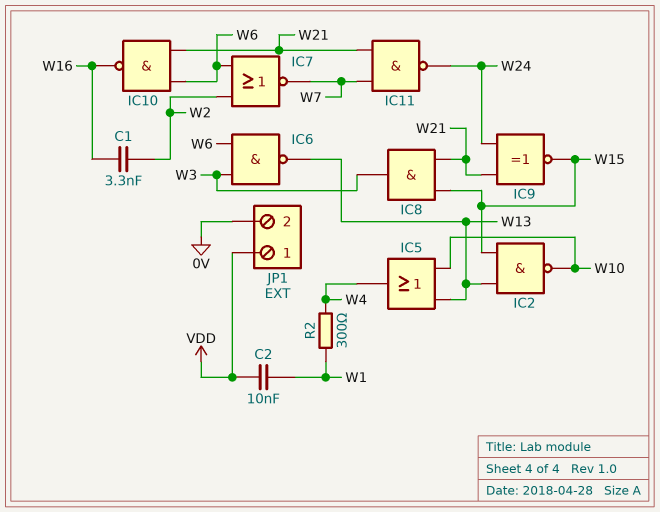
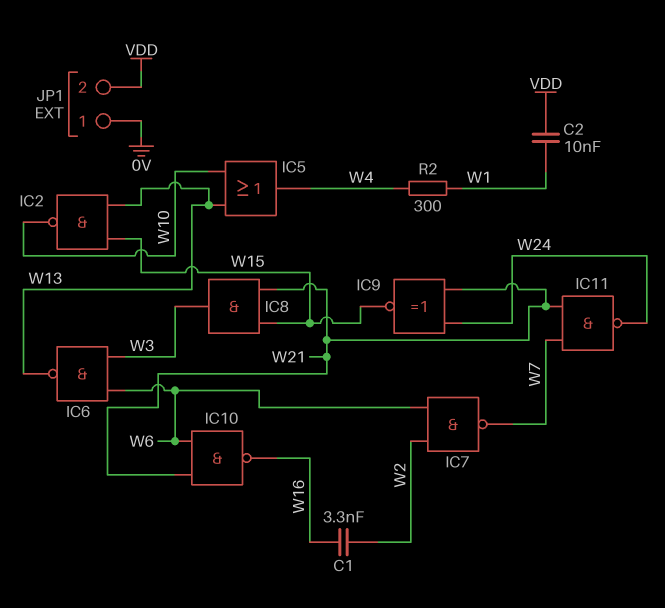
IC7: NOR (in W2, in W6, out W7) -> NAND (in W2, in W6, out W7)
JP1 pin 1: VDD -> 0V
JP1 pin 2: 0V -> VDD

